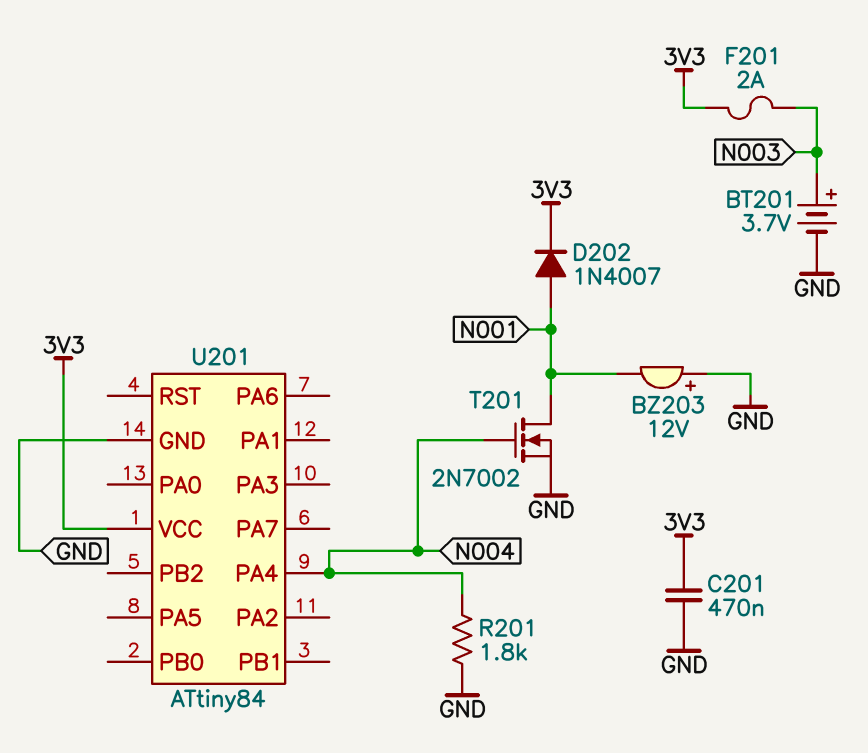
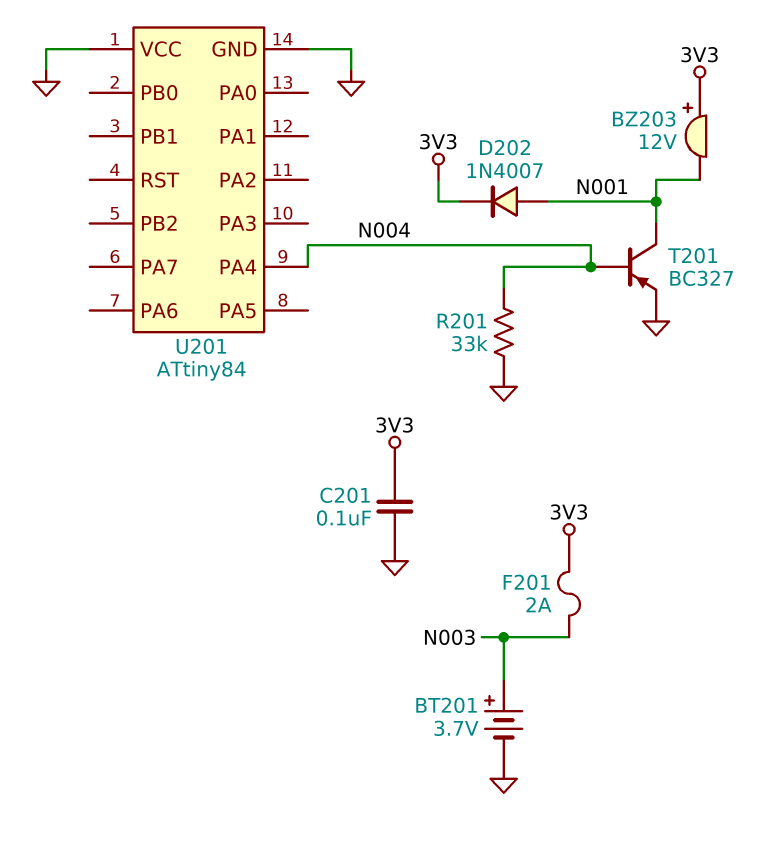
BZ203: buzzer 12V (plus GND, minus N001) -> buzzer 12V (plus 3V3, minus N001)
C201: 470nF (3V3, GND) -> 100nF (3V3, GND)
R201: 1.8k (GND, N004) -> 33k (GND, N004)
T201: NMOS 2N7002 (G N004, D N001, S GND) -> PNP BC327 (B N004, C N001, E GND)
U201 pin VCC: 3V3 -> GND

